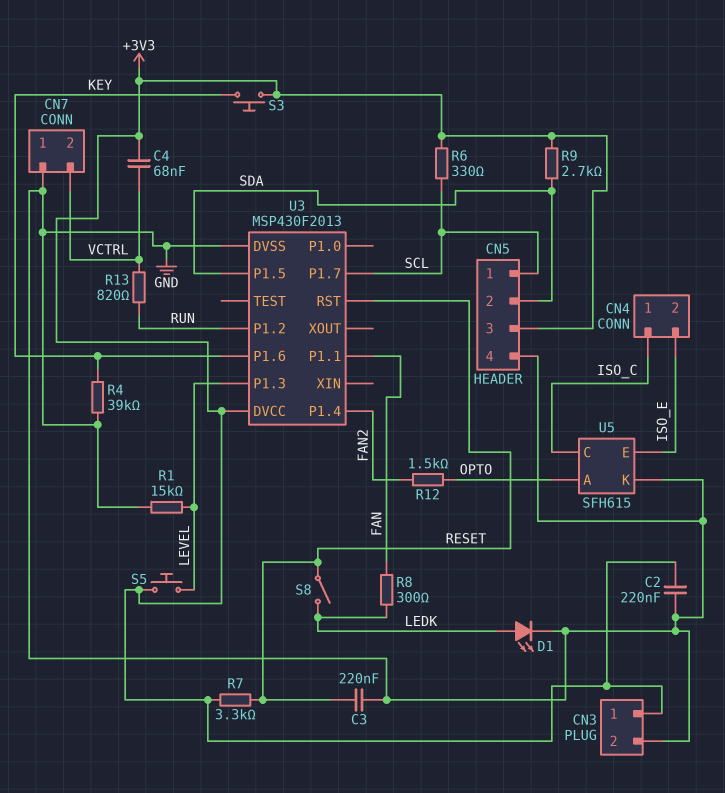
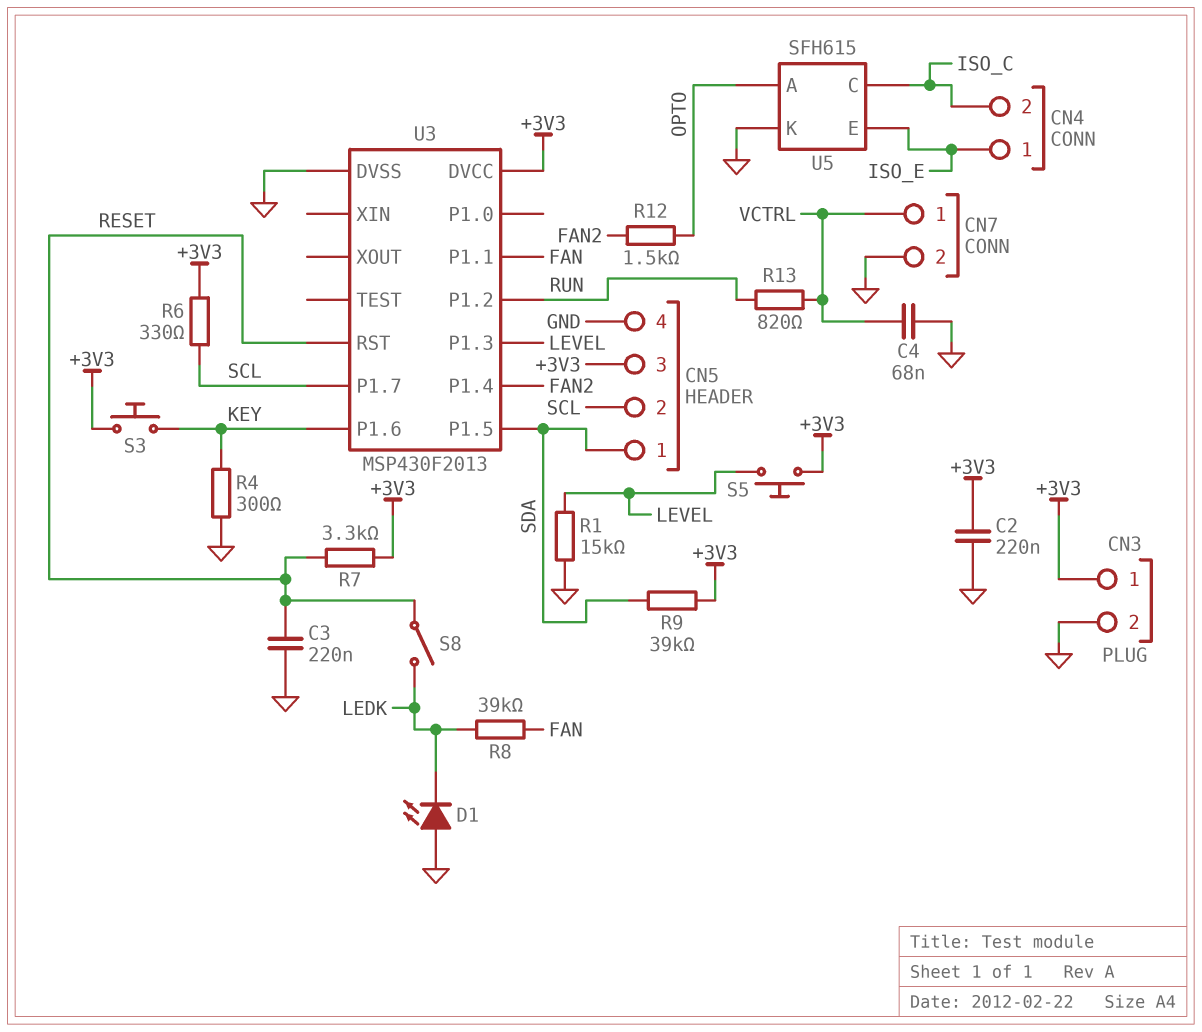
C4: 68nF (+3V3, VCTRL) -> 68nF (GND, VCTRL)
CN4 pin 1: ISO_C -> ISO_E
CN4 pin 2: ISO_E -> ISO_C
CN5 pin 1: SCL -> SDA
CN5 pin 2: SDA -> SCL
CN7 pin 1: GND -> VCTRL
CN7 pin 2: VCTRL -> GND
D1: LED (A LEDK, K GND) -> LED (A GND, K LEDK)
R4: 39k (GND, KEY) -> 300 (GND, KEY)
R8: 300 (FAN, LEDK) -> 39k (FAN, LEDK)
R9: 2.7k (+3V3, SDA) -> 39k (+3V3, SDA)

